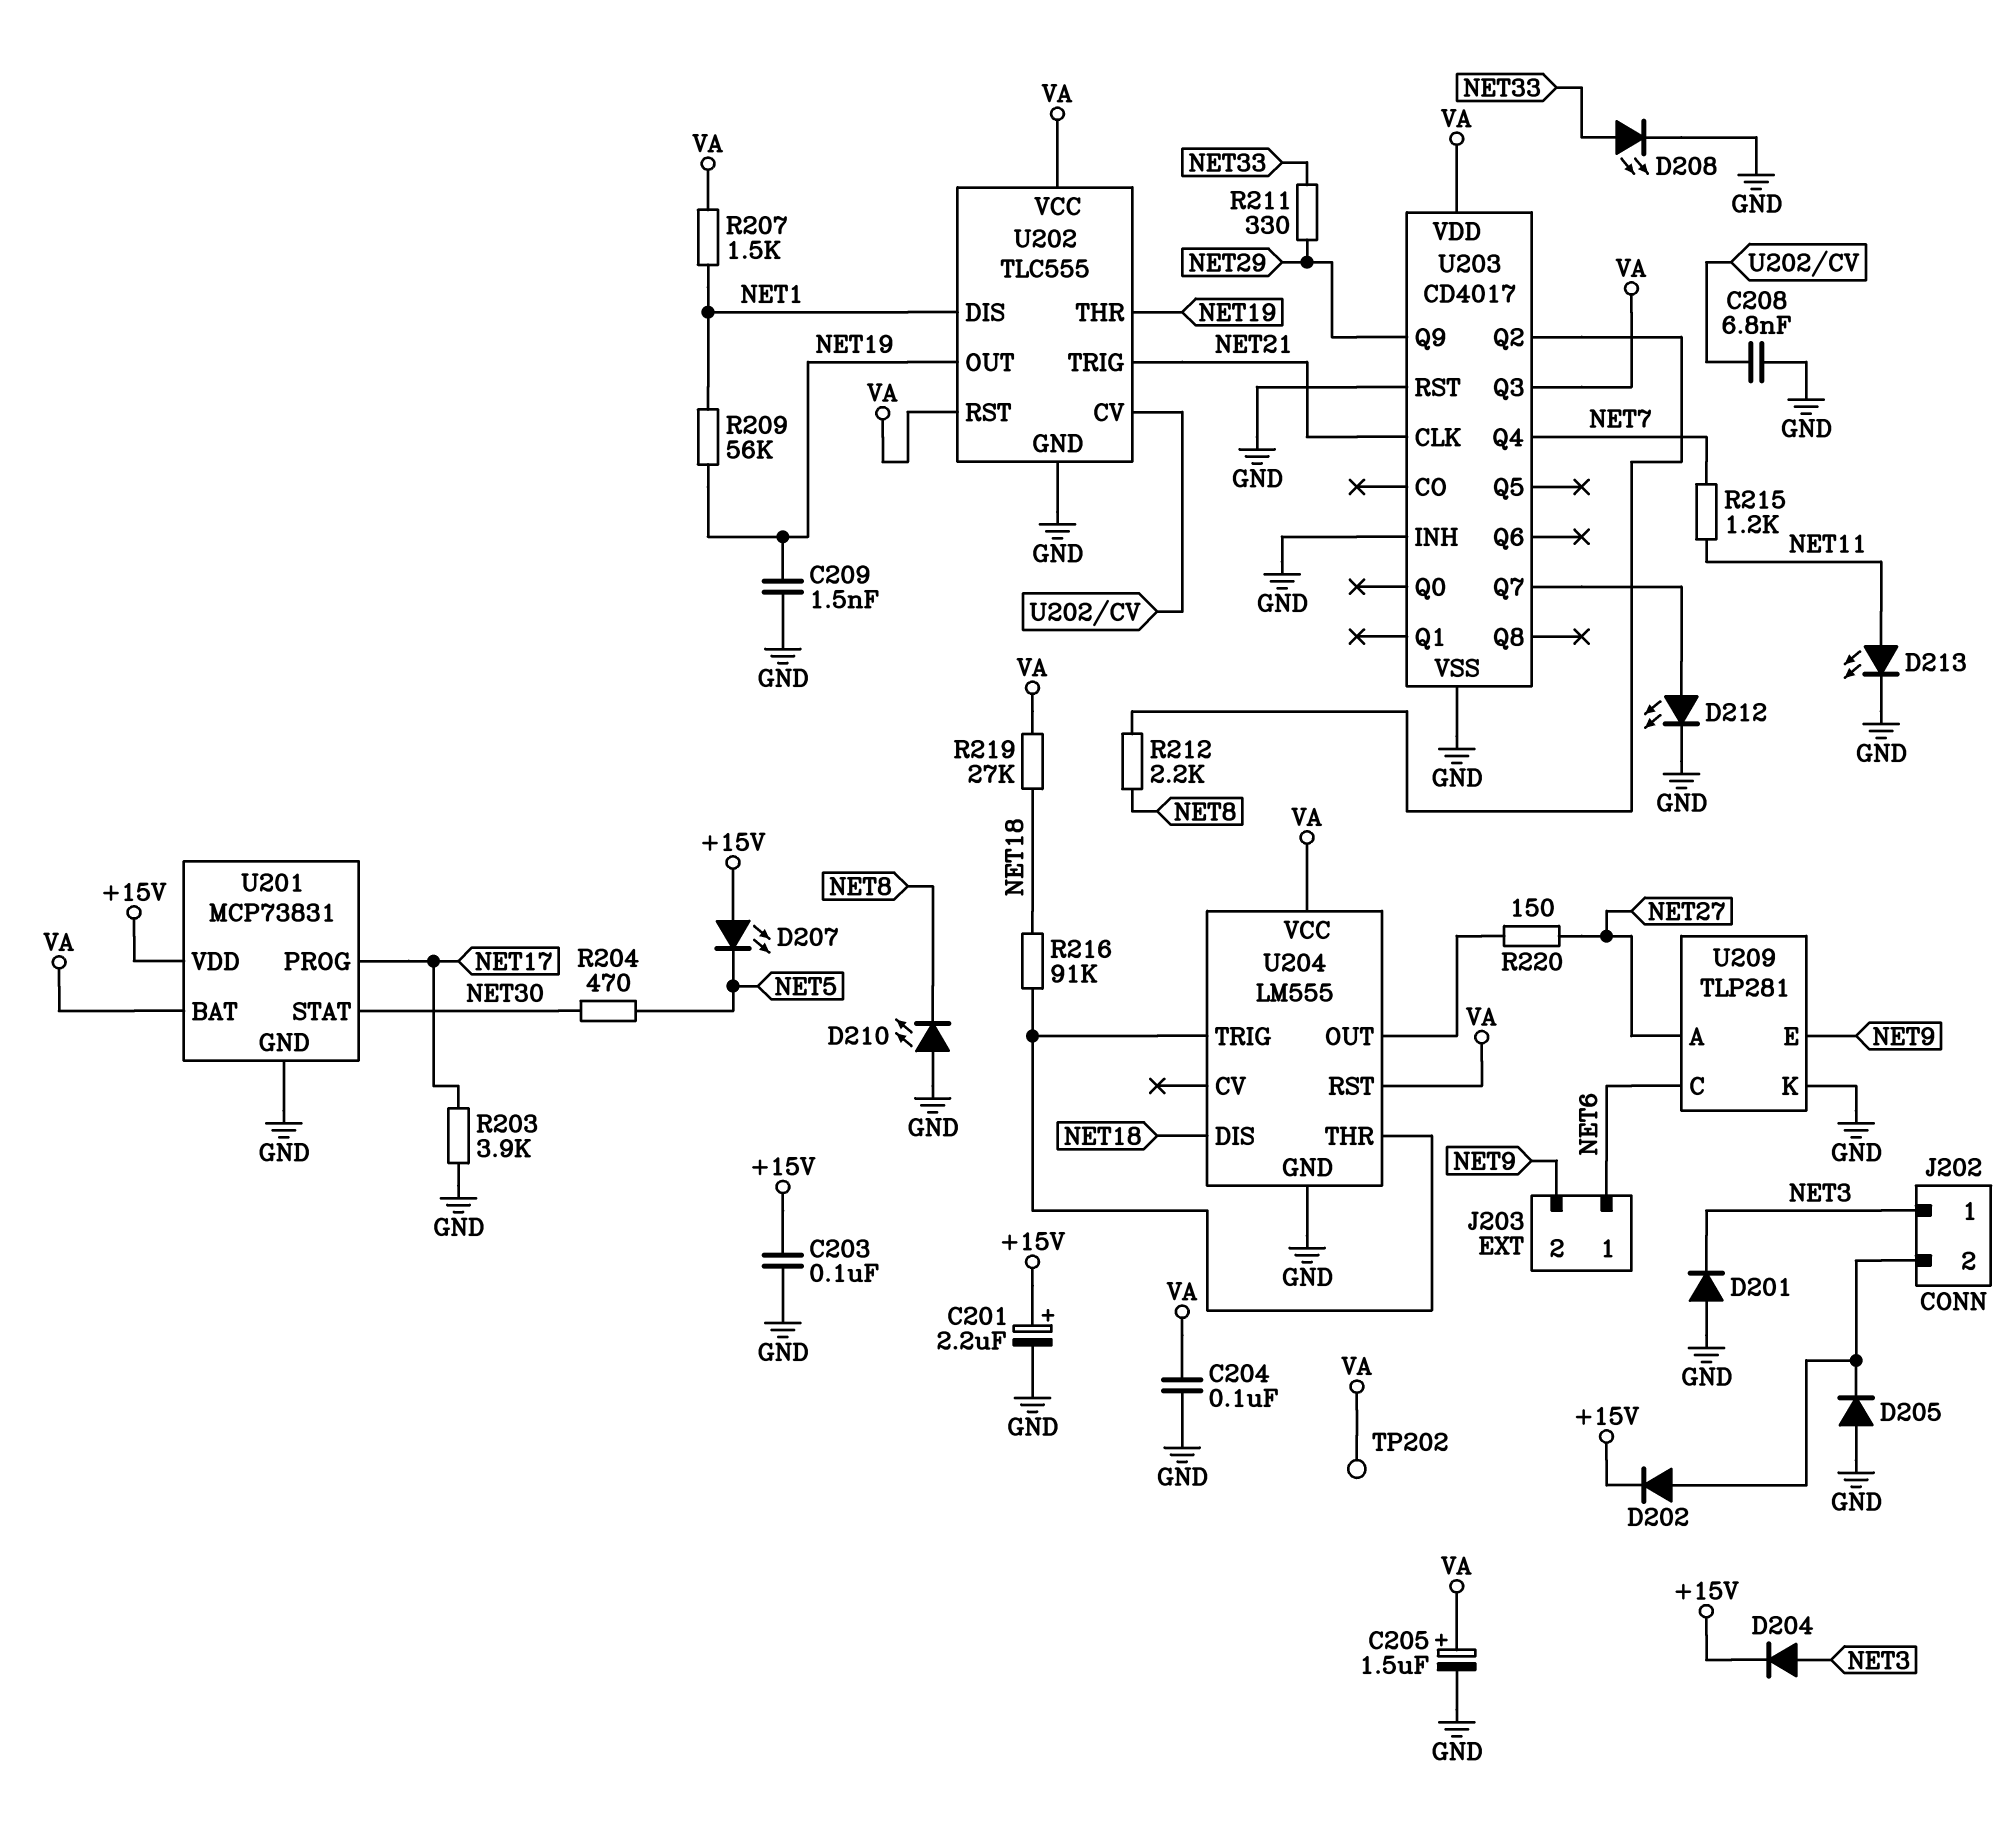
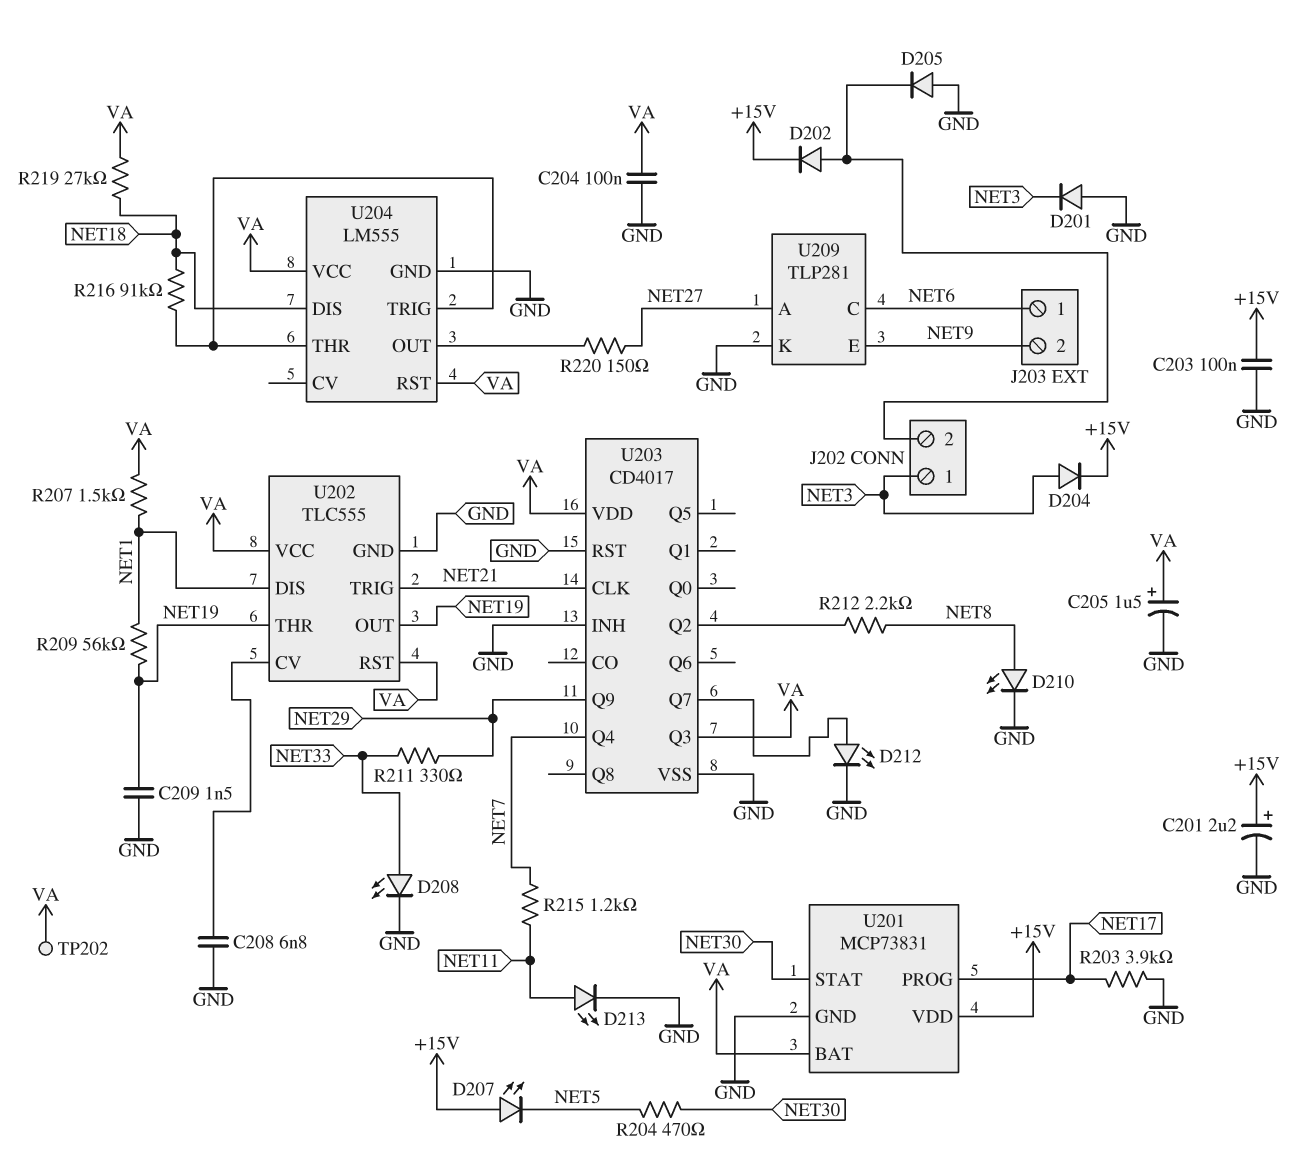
D210: LED (A GND, K NET8) -> LED (A NET8, K GND)

